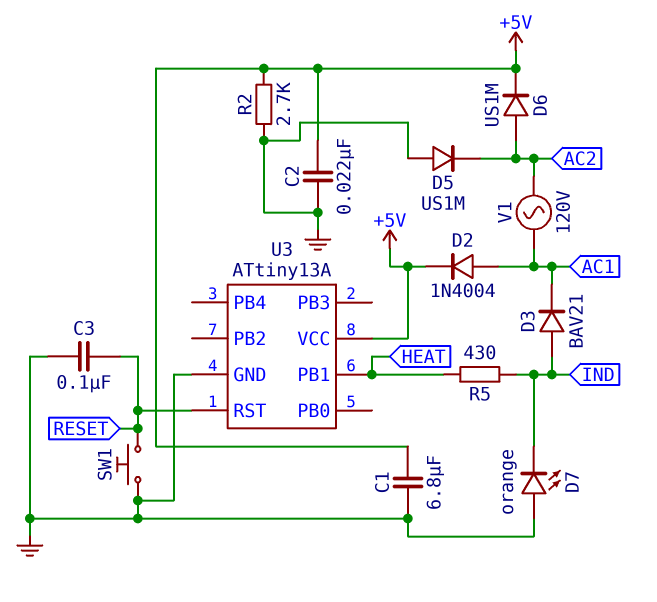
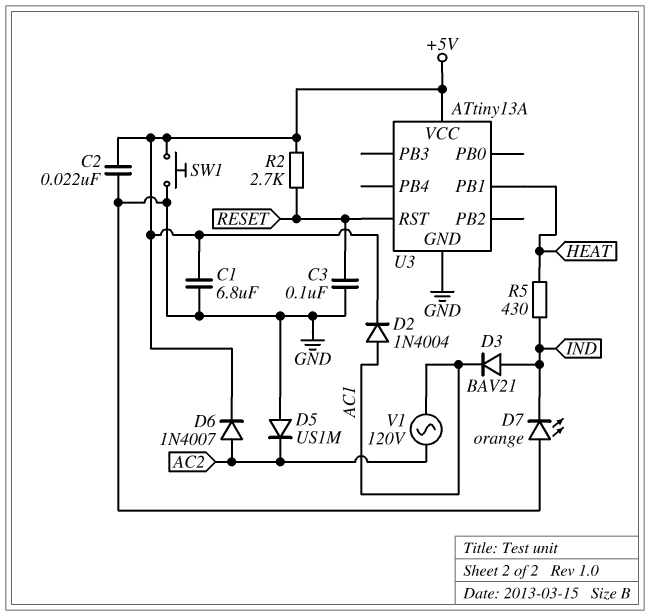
D6: diode US1M (A AC2, K +5V) -> diode 1N4007 (A AC2, K +5V)
R2: 2.7k (+5V, GND) -> 2.7k (+5V, RESET)
SW1: button (GND, RESET) -> button (+5V, GND)

